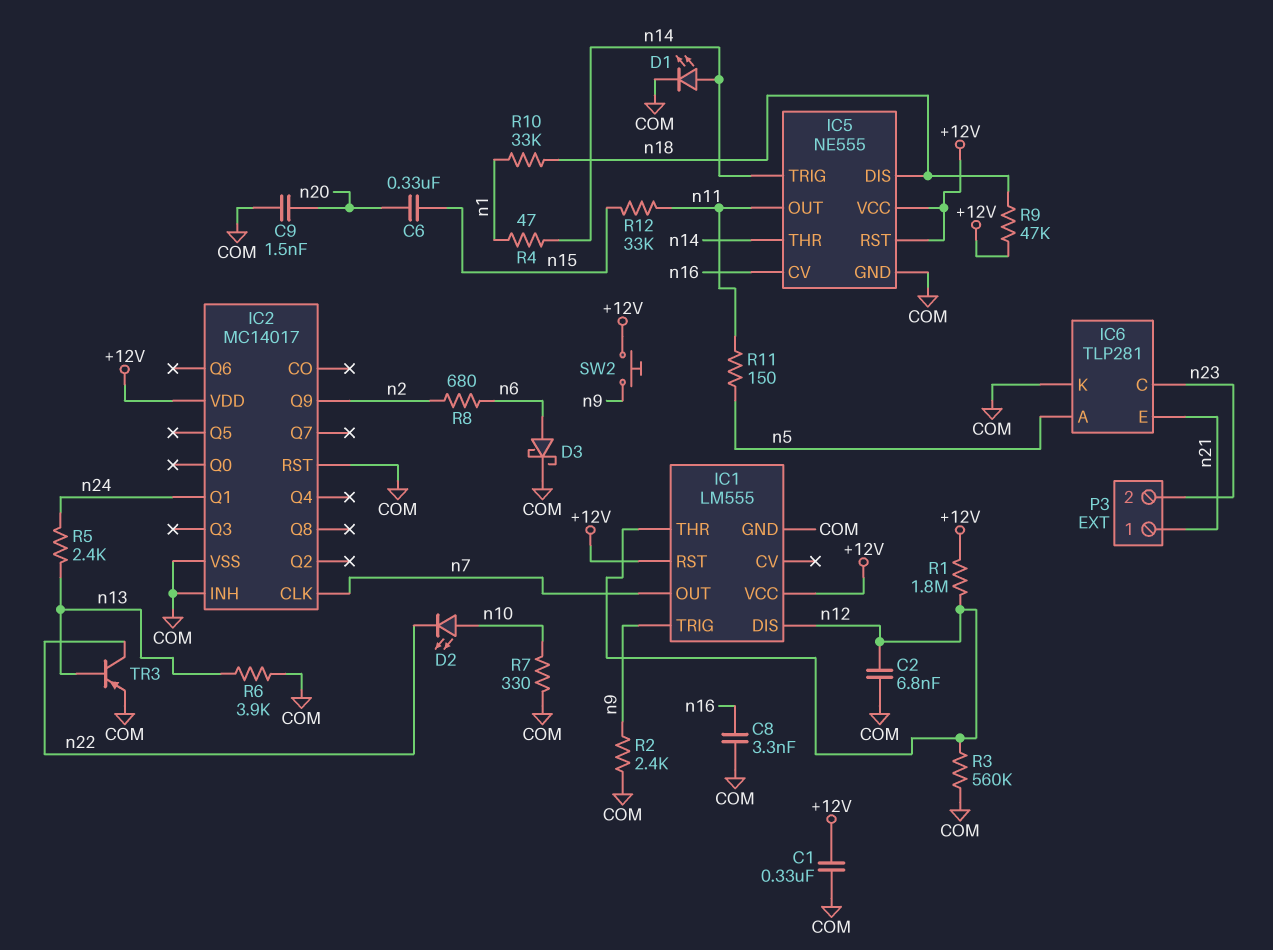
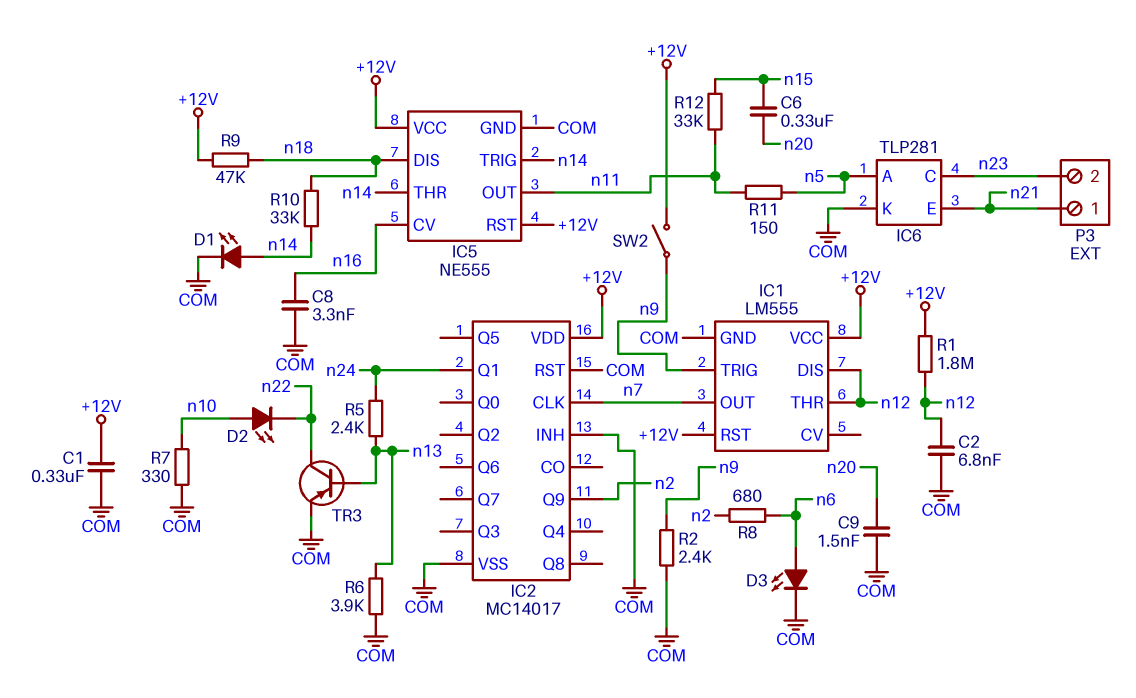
D3: schottky (A n6, K COM) -> LED (A n6, K COM)
R3: 560k (COM, n12) -> none
R4: 47 (n1, n14) -> none
R10: 33k (n1, n18) -> 33k (n14, n18)
SW2: button (+12V, n9) -> switch (+12V, n9)

